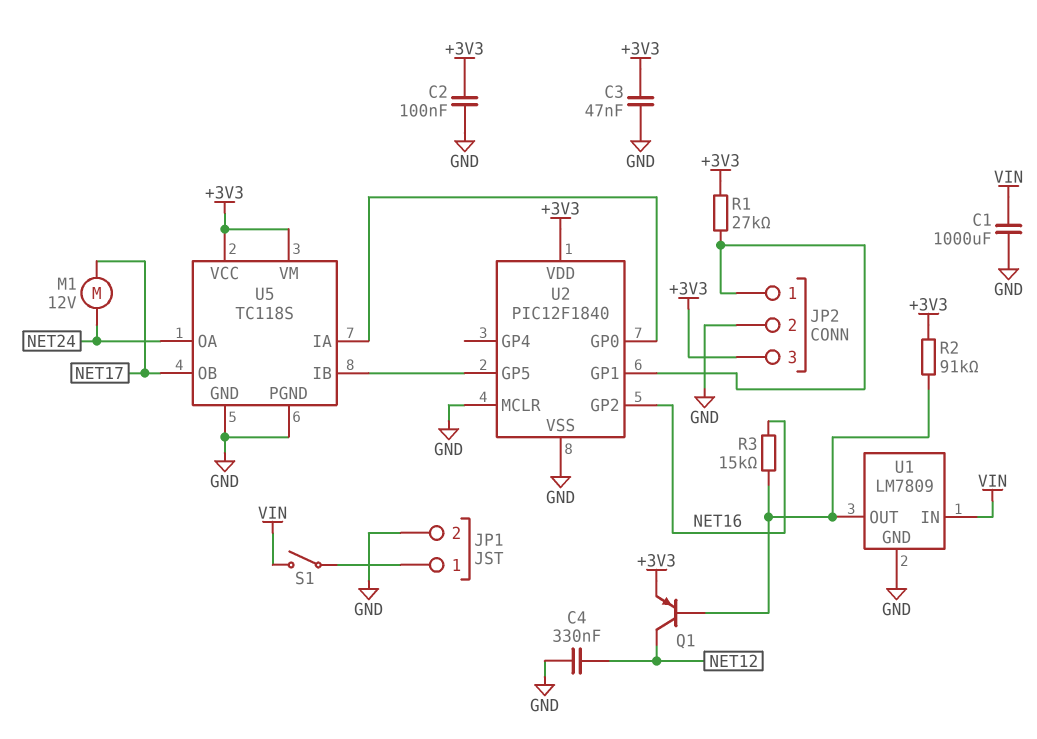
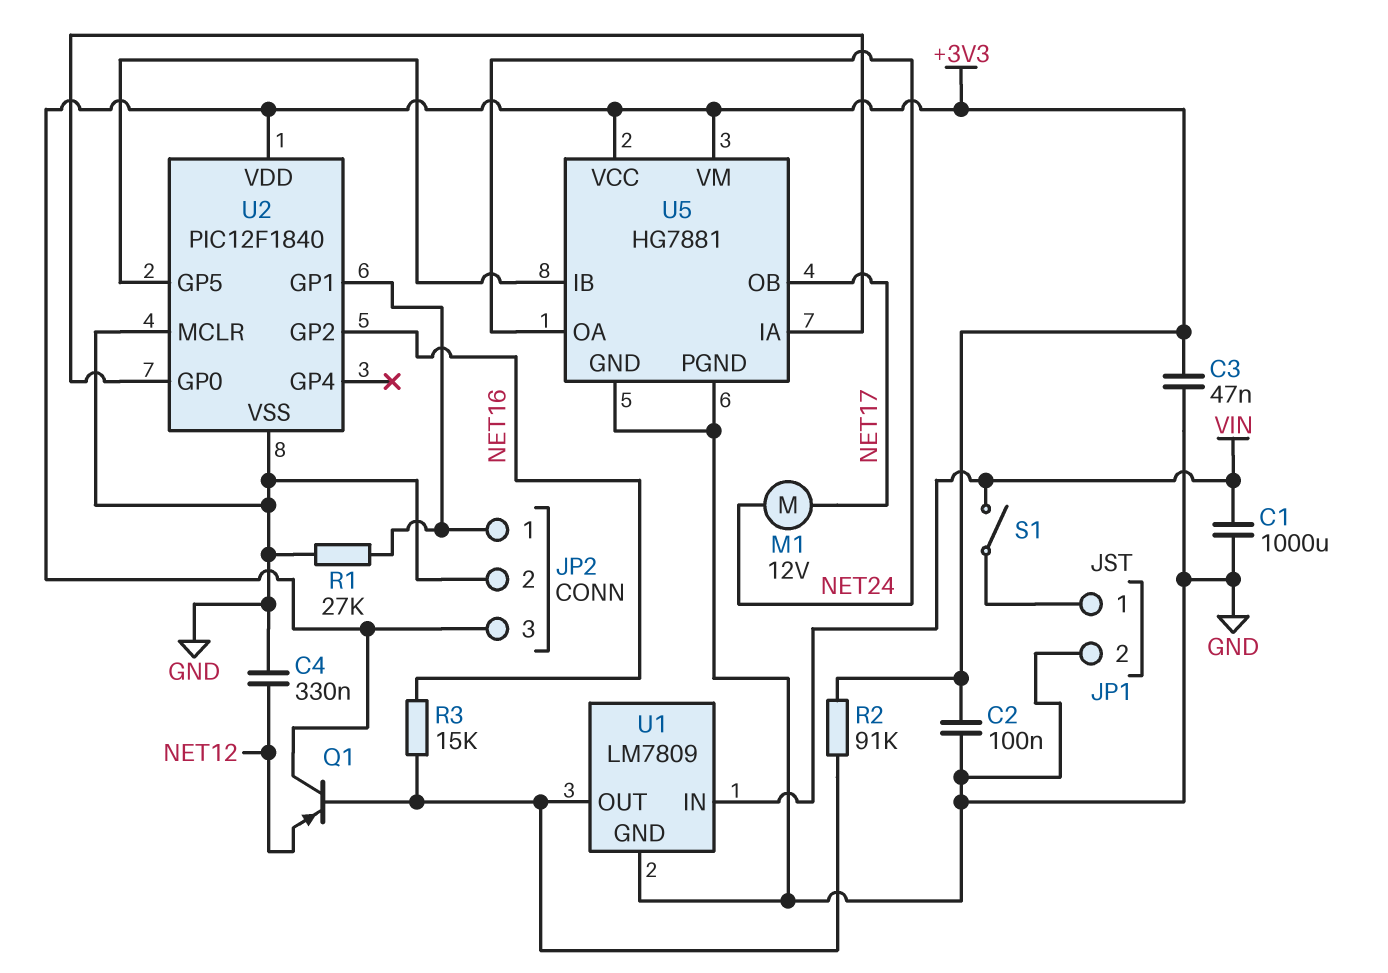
Q1: PNP (B U1/OUT, C NET12, E +3V3) -> PNP (B U1/OUT, C +3V3, E NET12)
R1: 27k (+3V3, JP2/1) -> 27k (GND, JP2/1)
U5: TC118S -> HG7881

